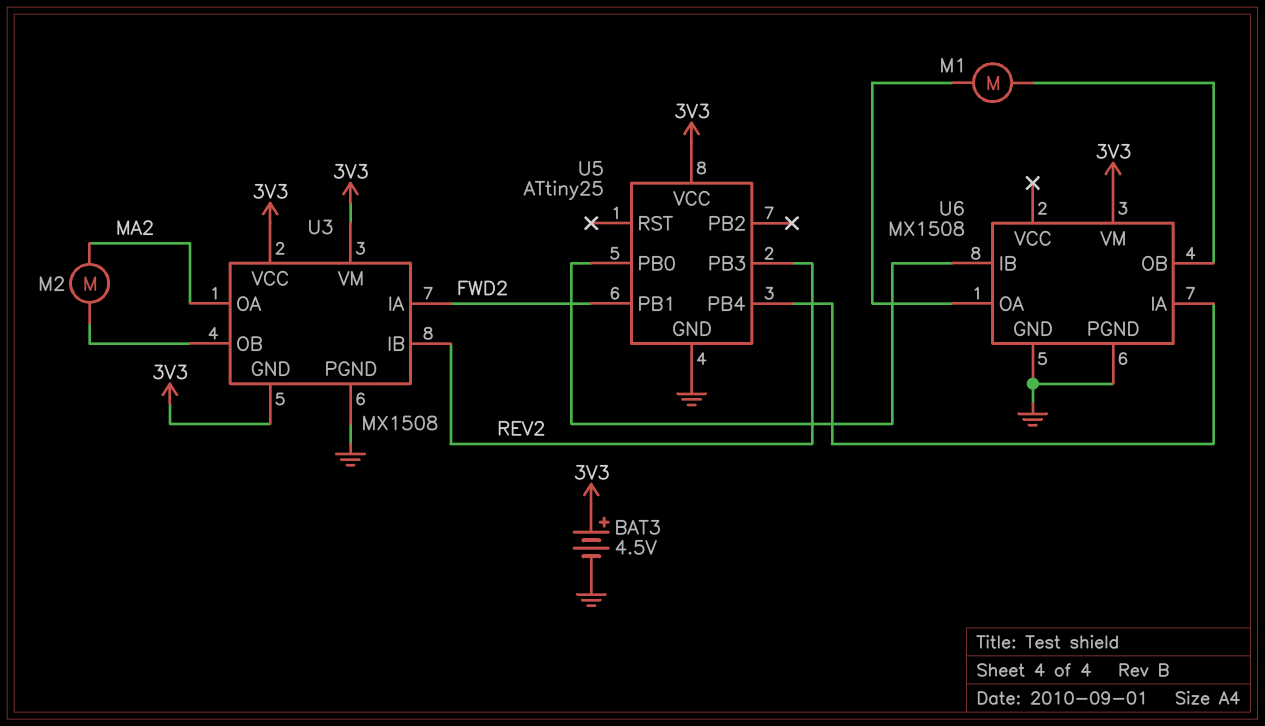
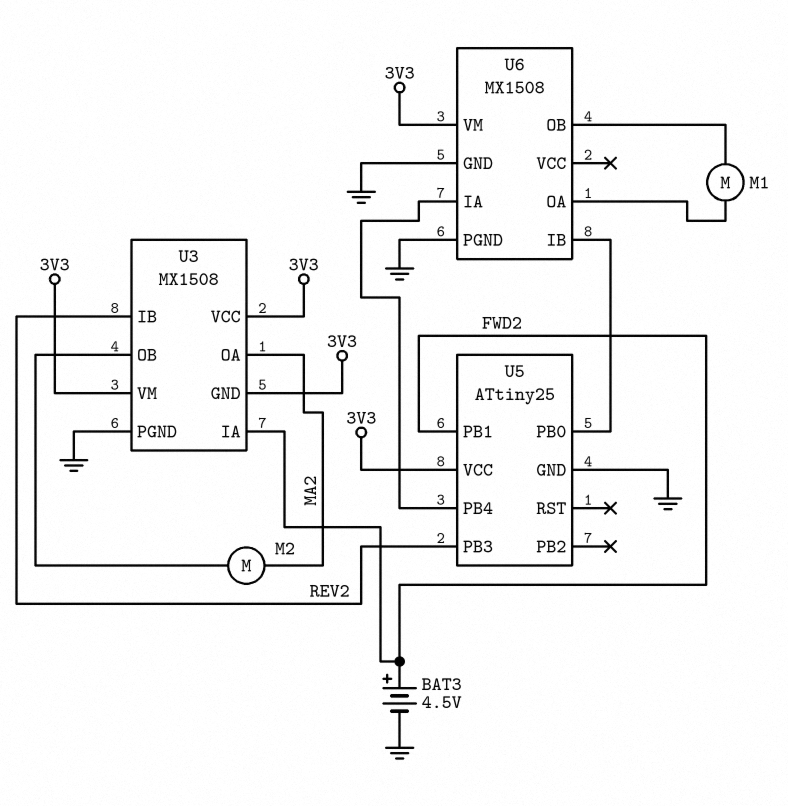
BAT3: 4.5V (plus 3V3, minus GND) -> 4.5V (plus FWD2, minus GND)

